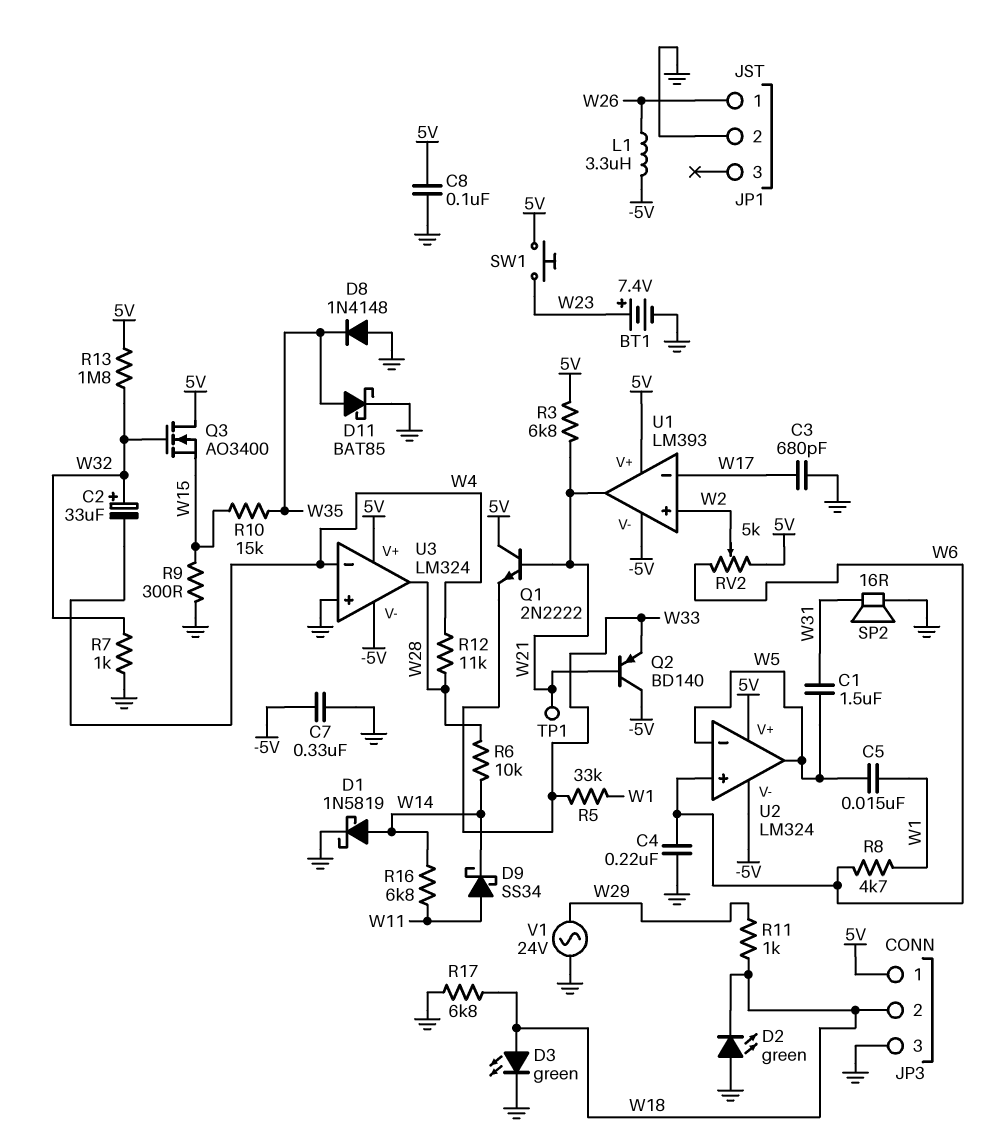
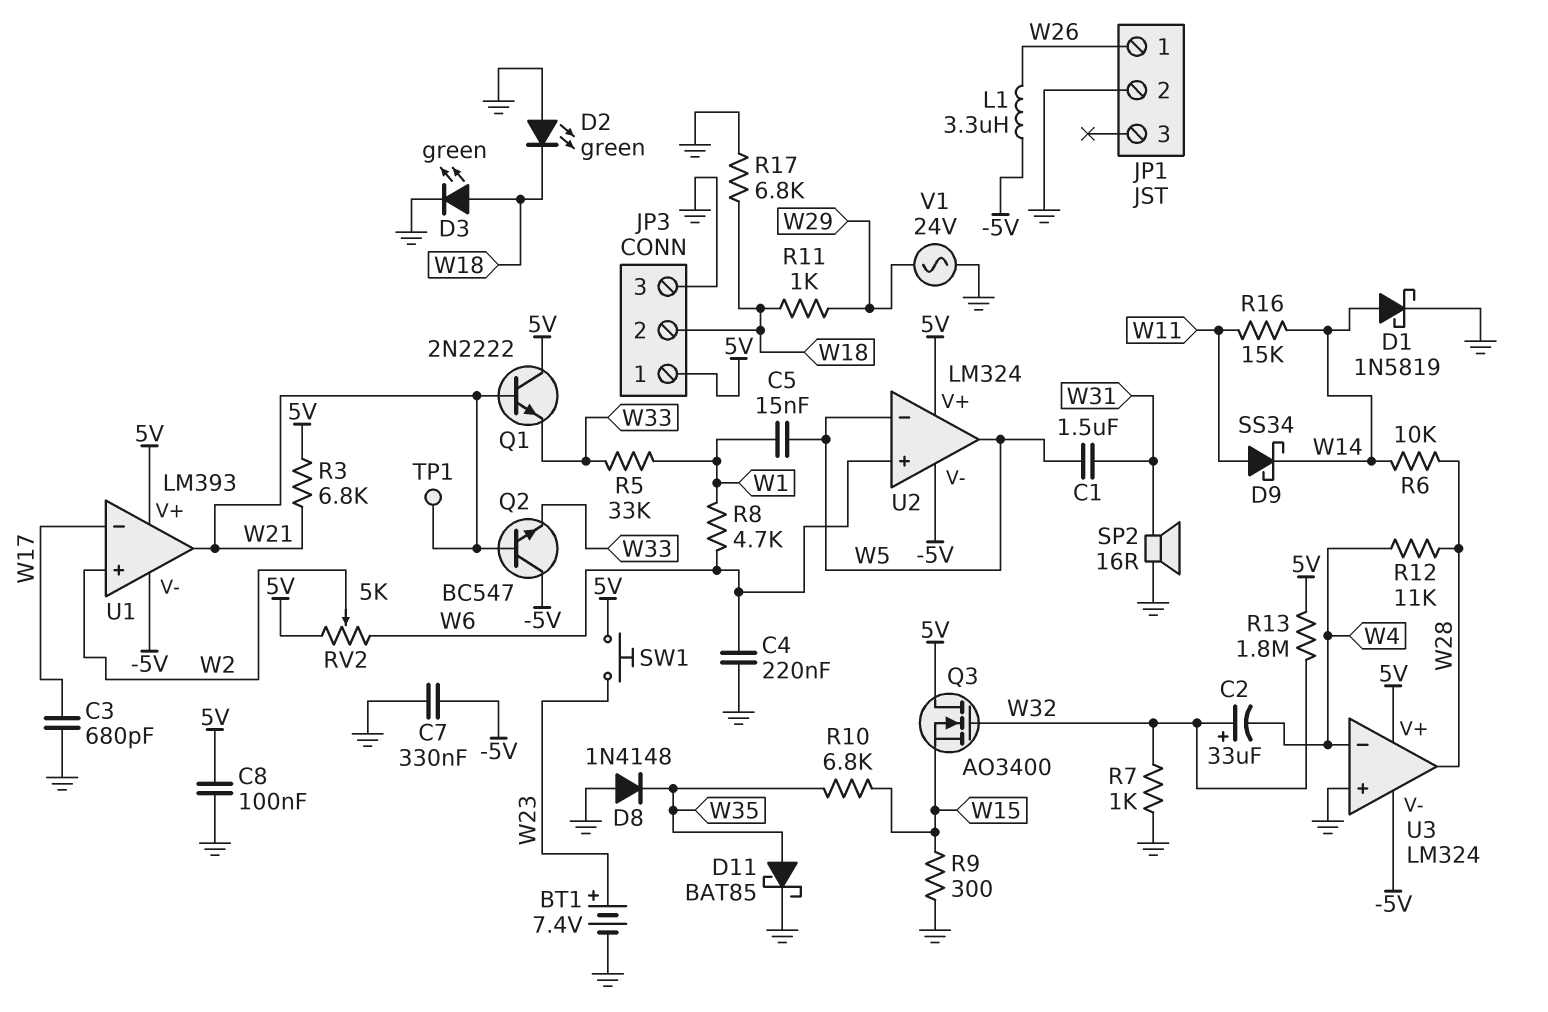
Q2: PNP BD140 (B W21, C -5V, E W33) -> NPN BC547 (B W21, C -5V, E W33)
R10: 15k (W15, W35) -> 6.8k (W15, W35)
R16: 6.8k (W11, W14) -> 15k (W11, W14)

